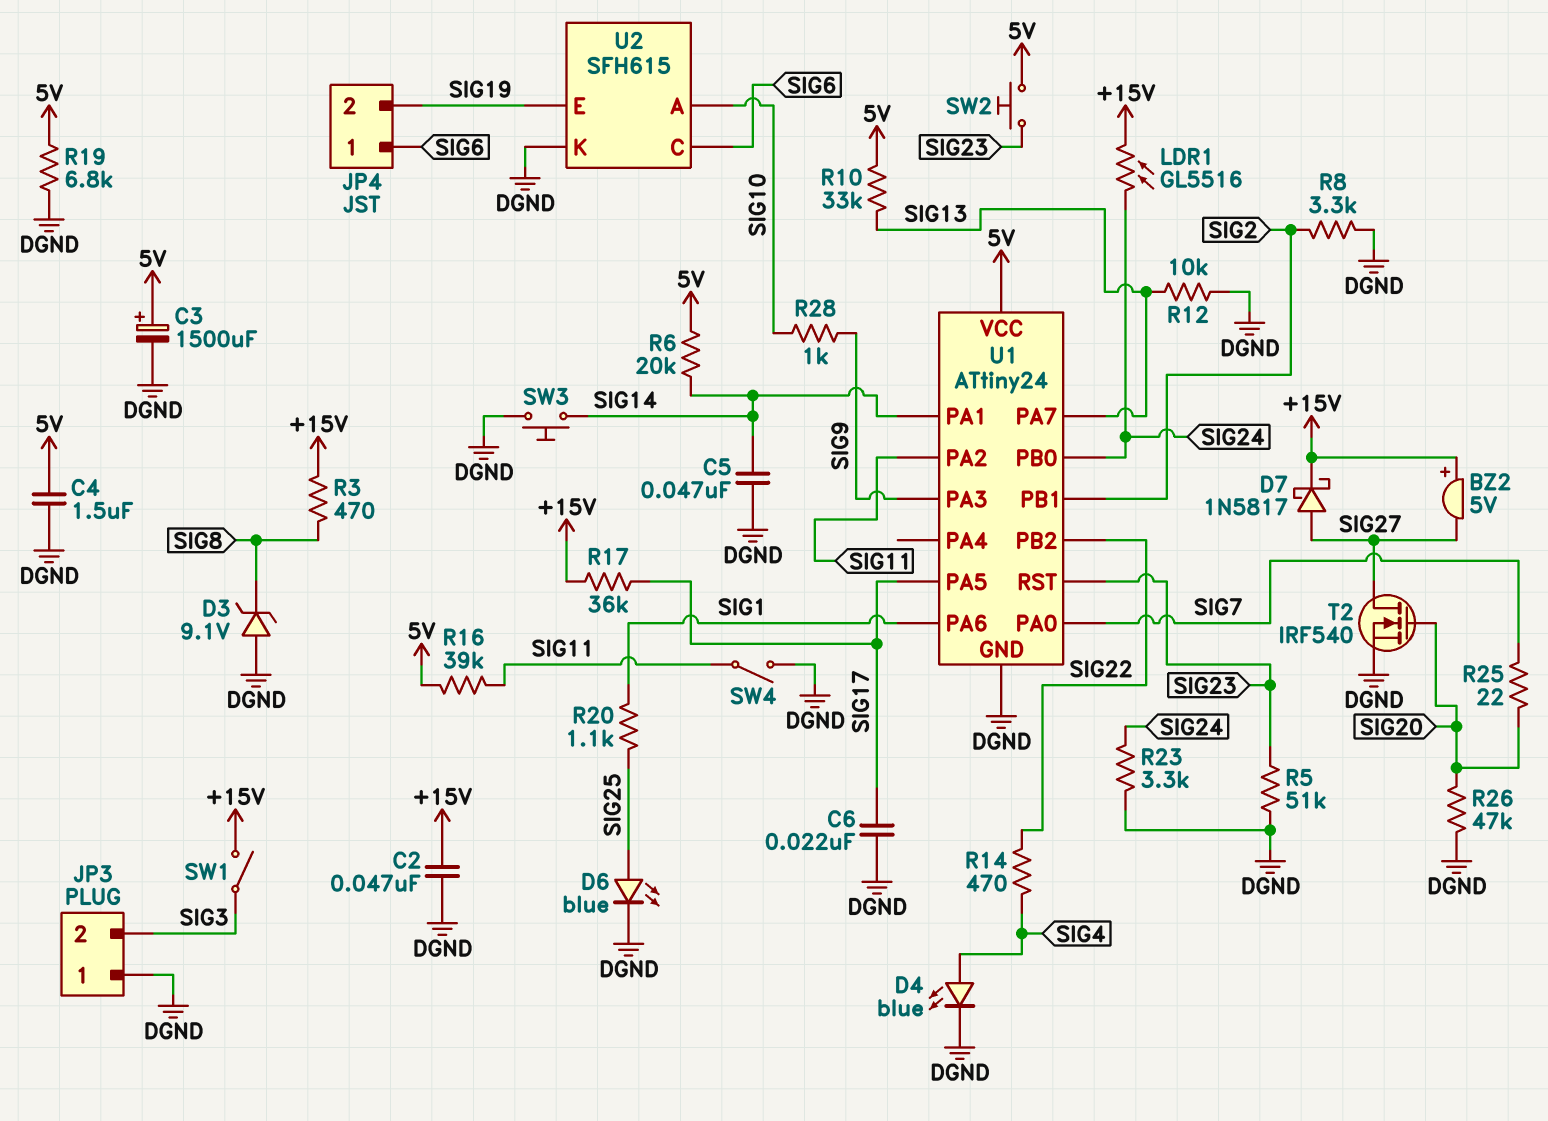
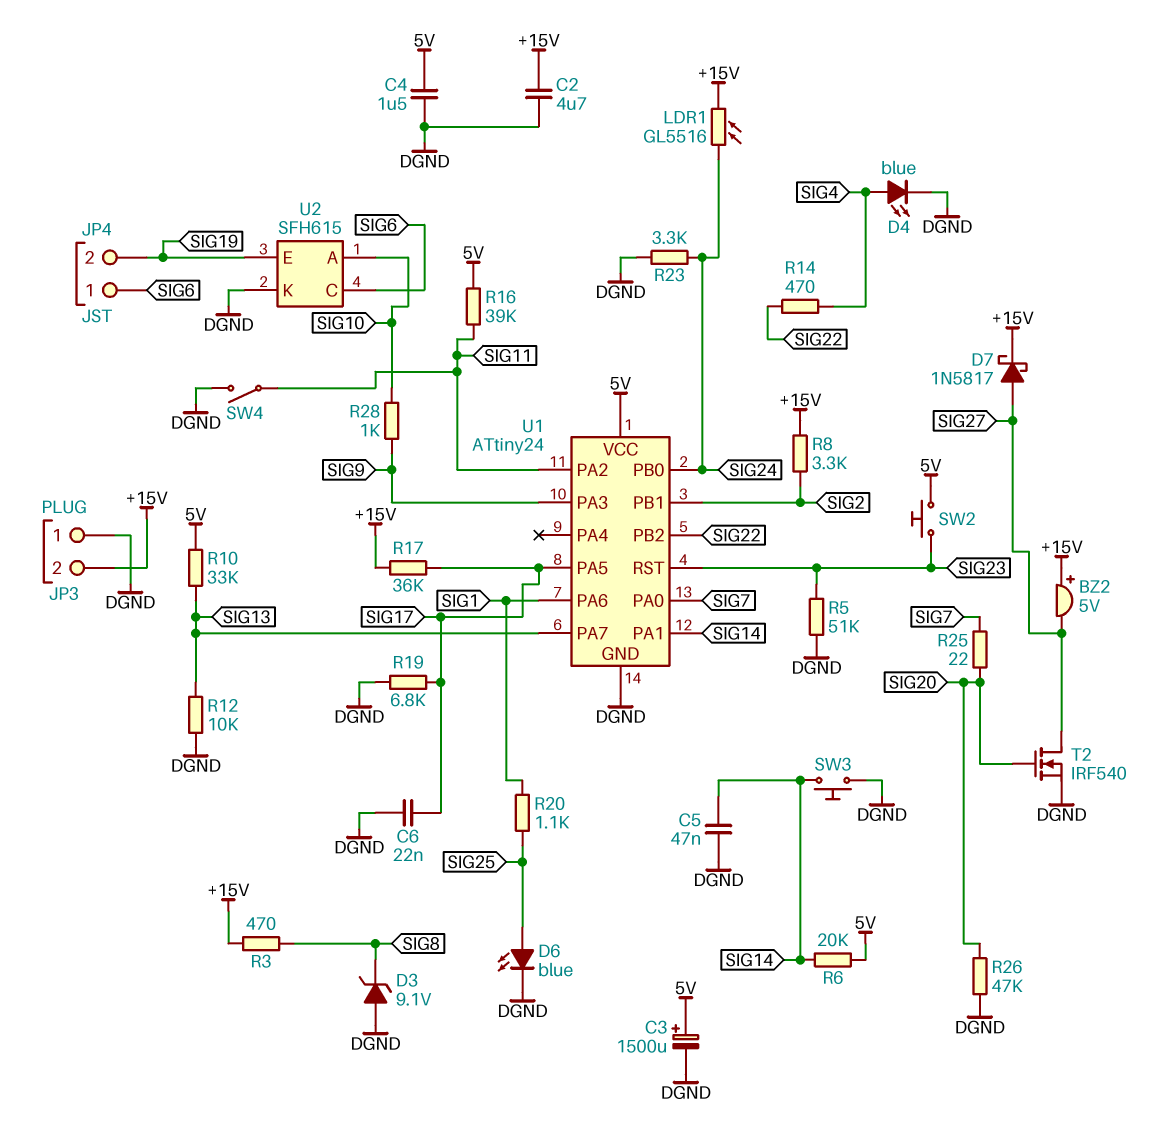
C2: 47nF (+15V, DGND) -> 4.7uF (+15V, DGND)
JP3 pin 2: SIG3 -> +15V
R8: 3.3k (DGND, SIG2) -> 3.3k (+15V, SIG2)
R19: 6.8k (5V, DGND) -> 6.8k (DGND, SIG17)
SW1: switch (+15V, SIG3) -> none

